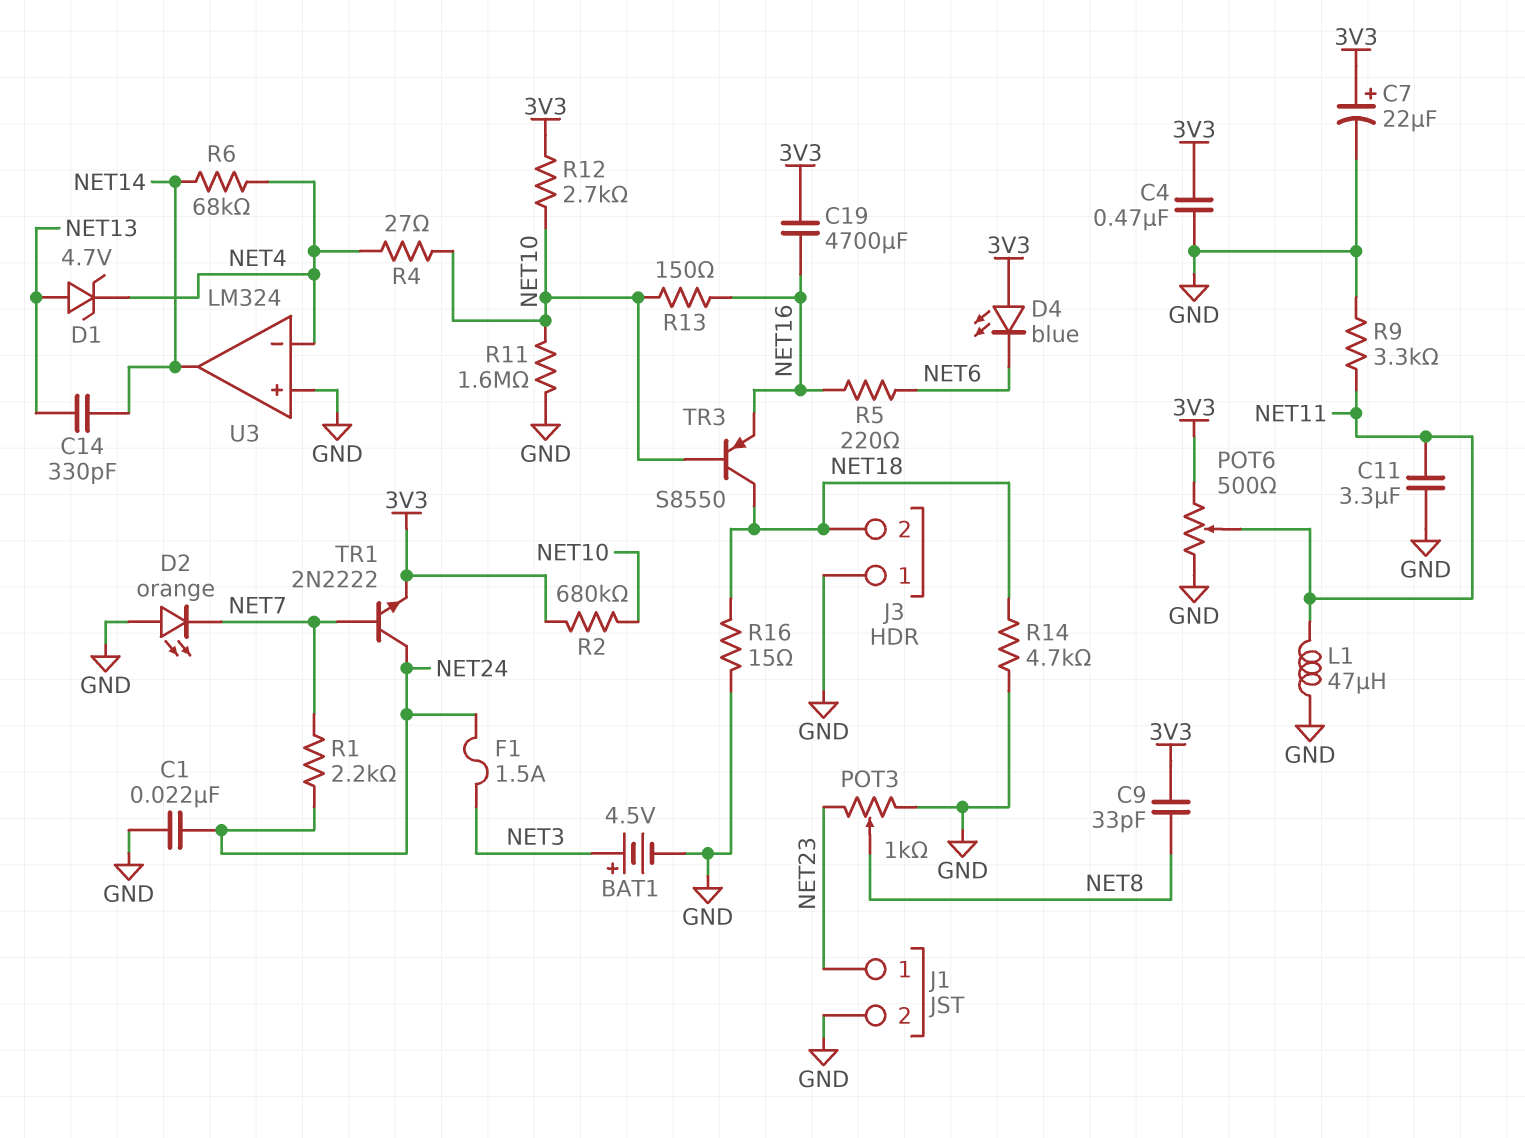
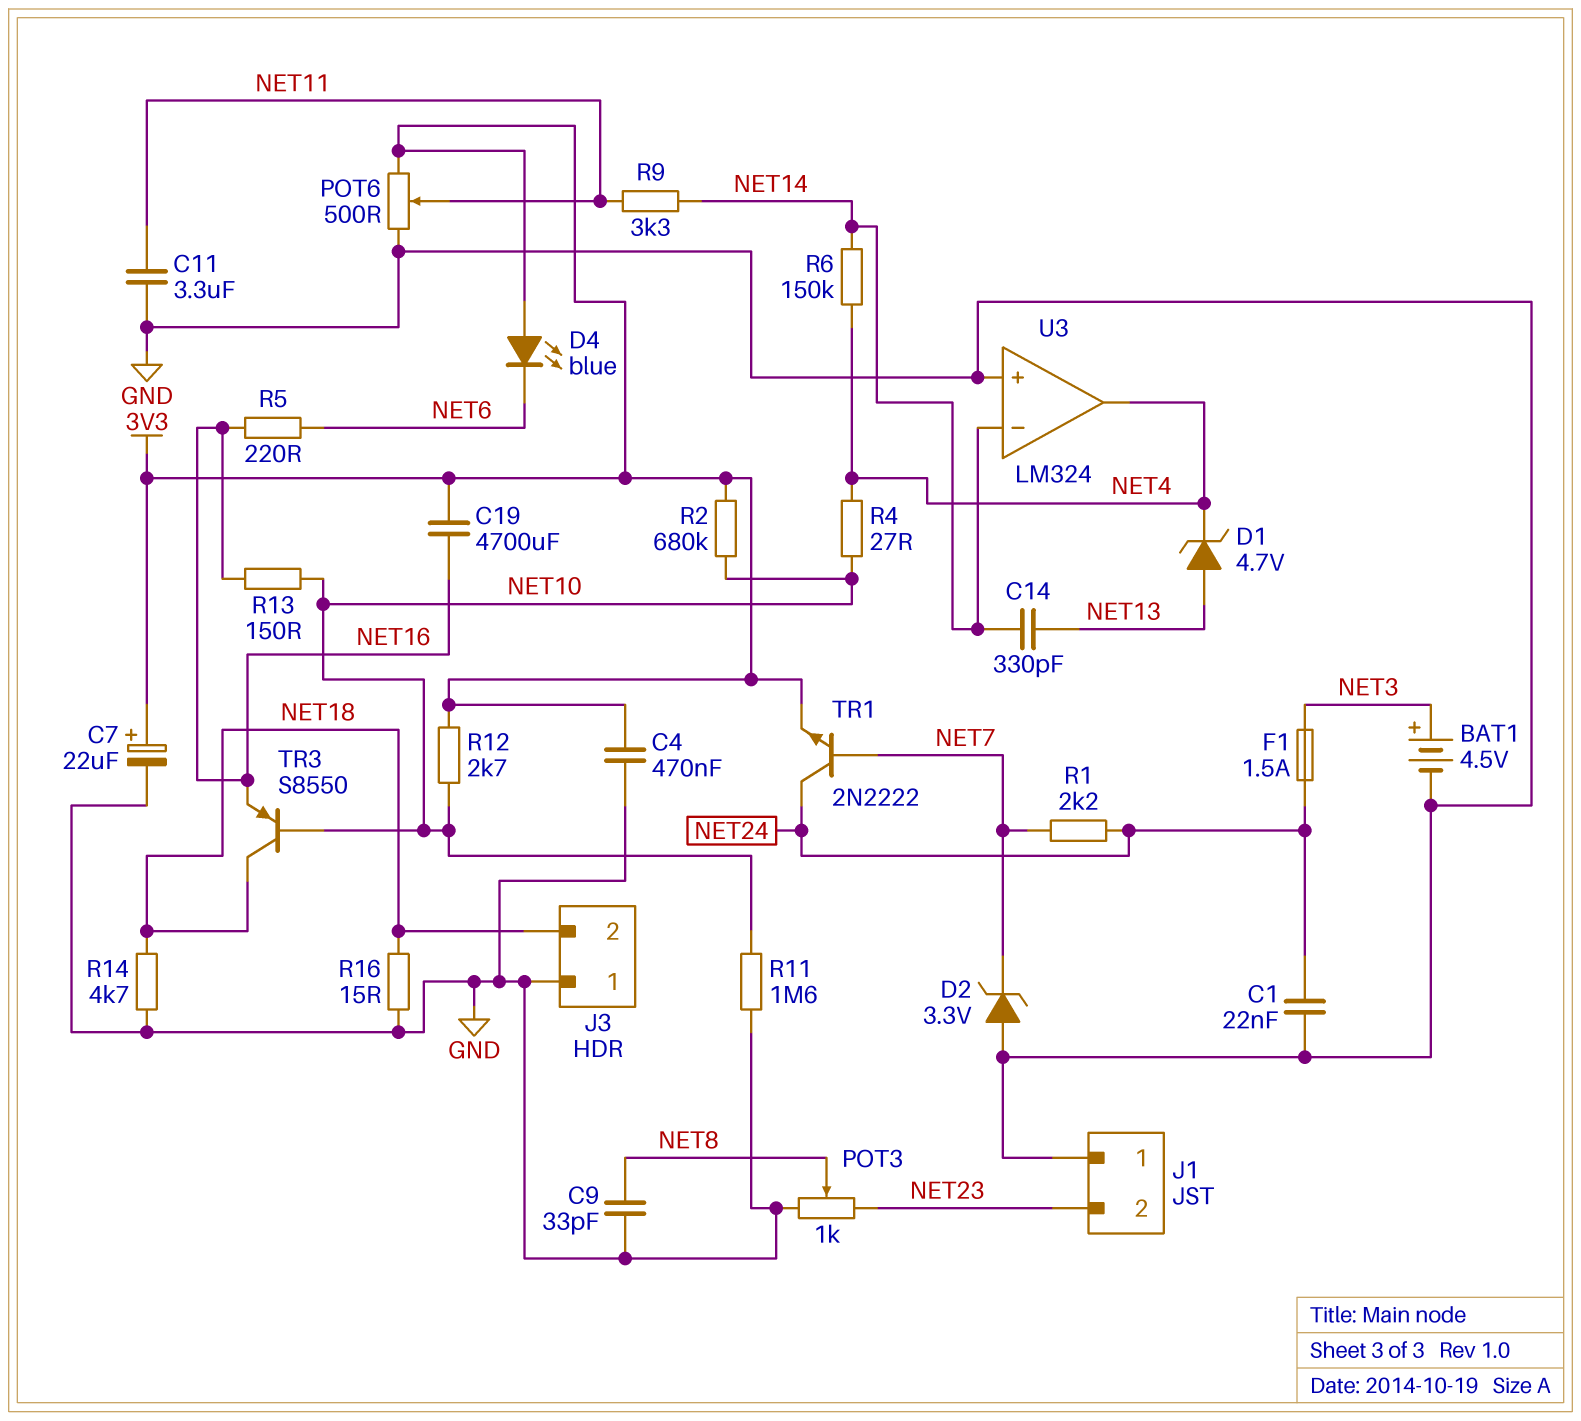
C9: 33pF (3V3, NET8) -> 33pF (GND, NET8)
D2: LED orange (A GND, K NET7) -> zener 3.3V (A GND, K NET7)
J1 pin 1: NET23 -> GND
J1 pin 2: GND -> NET23
L1: 47uH (GND, NET11) -> none
R6: 68k (NET4, NET14) -> 150k (NET4, NET14)
R9: 3.3k (GND, NET11) -> 3.3k (NET11, NET14)
U3 pin in-: NET4 -> NET14
U3 pin out: NET14 -> NET4

